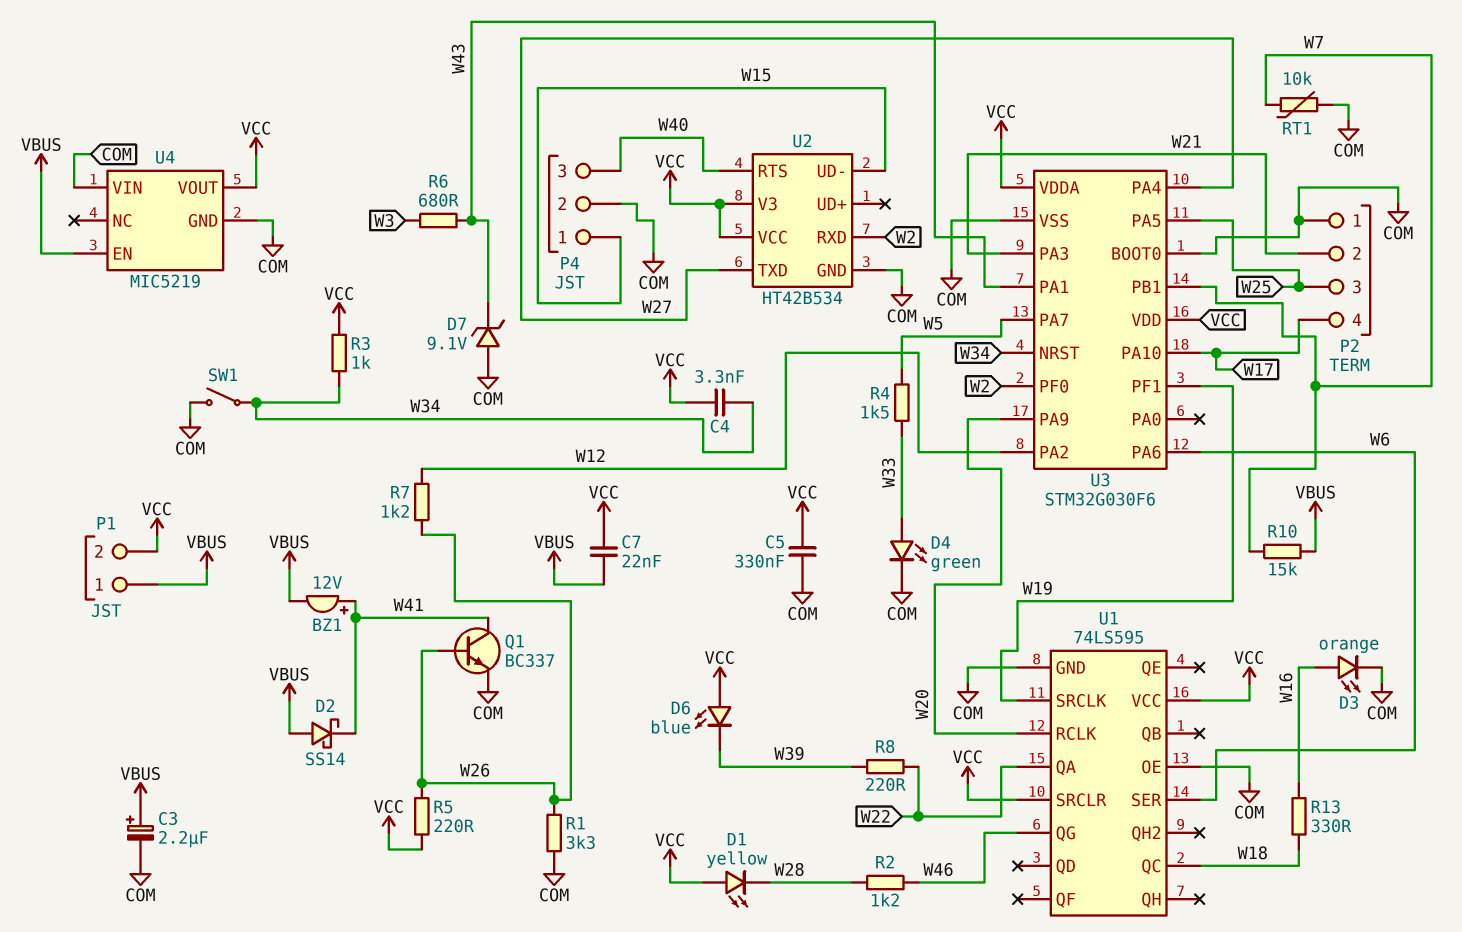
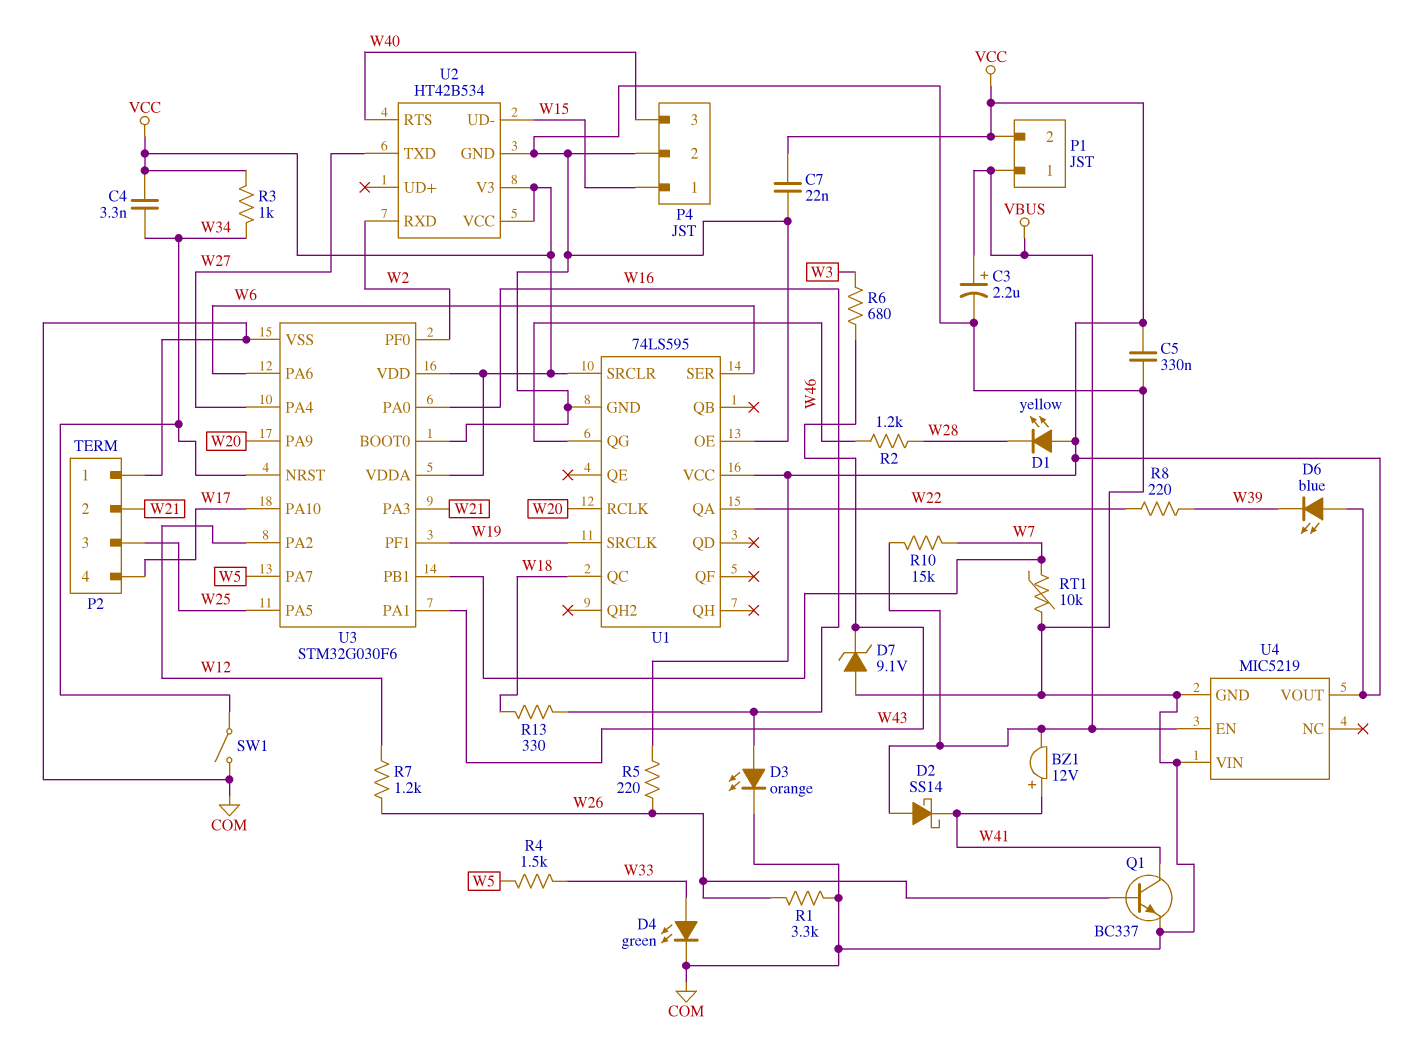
C7: 22nF (VBUS, VCC) -> 22nF (COM, VCC)
U3 pin PA0: none -> W16

